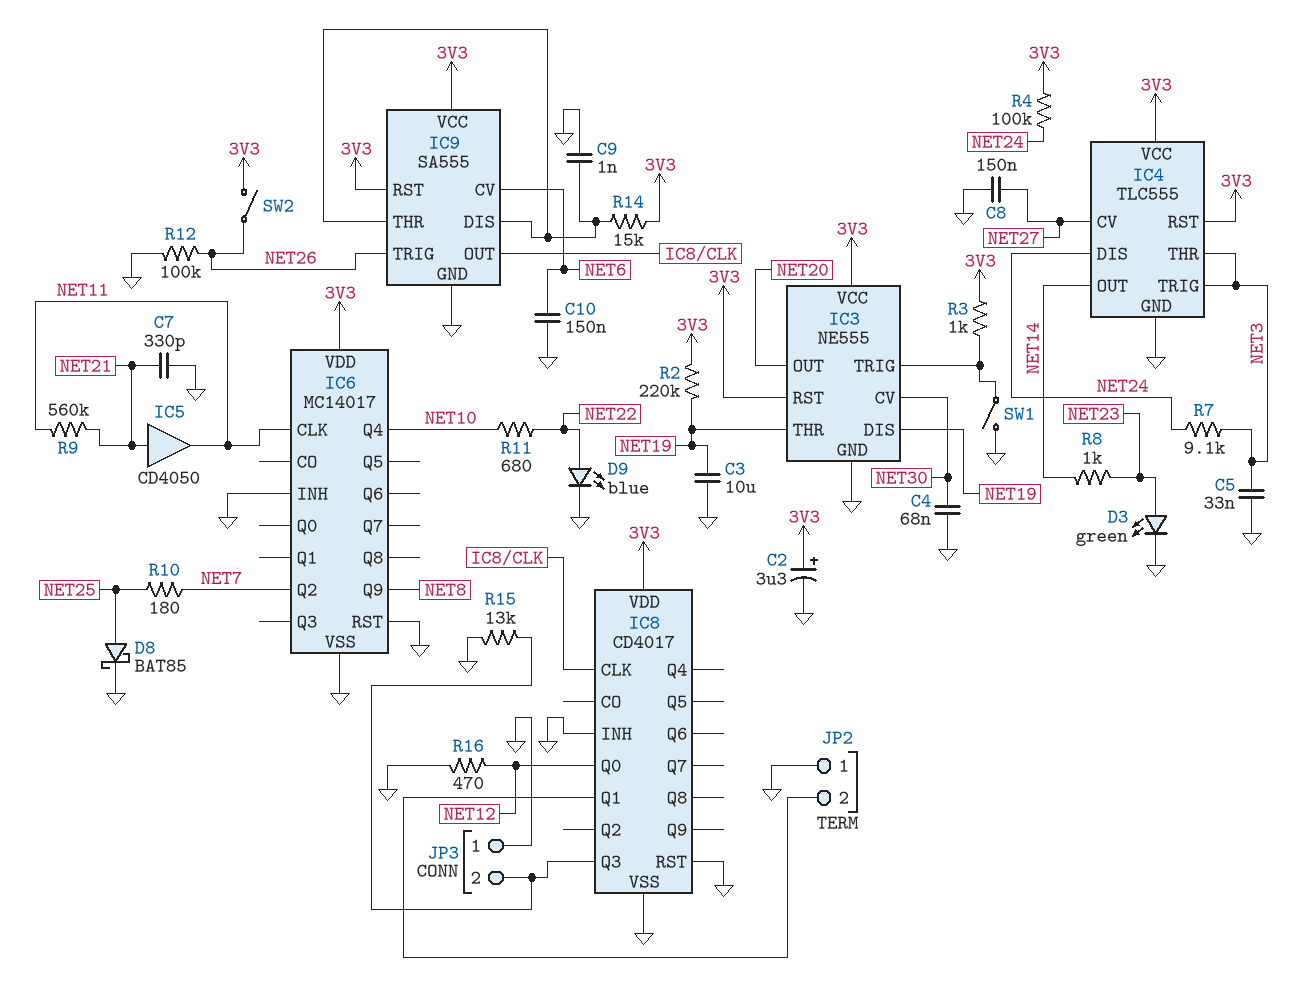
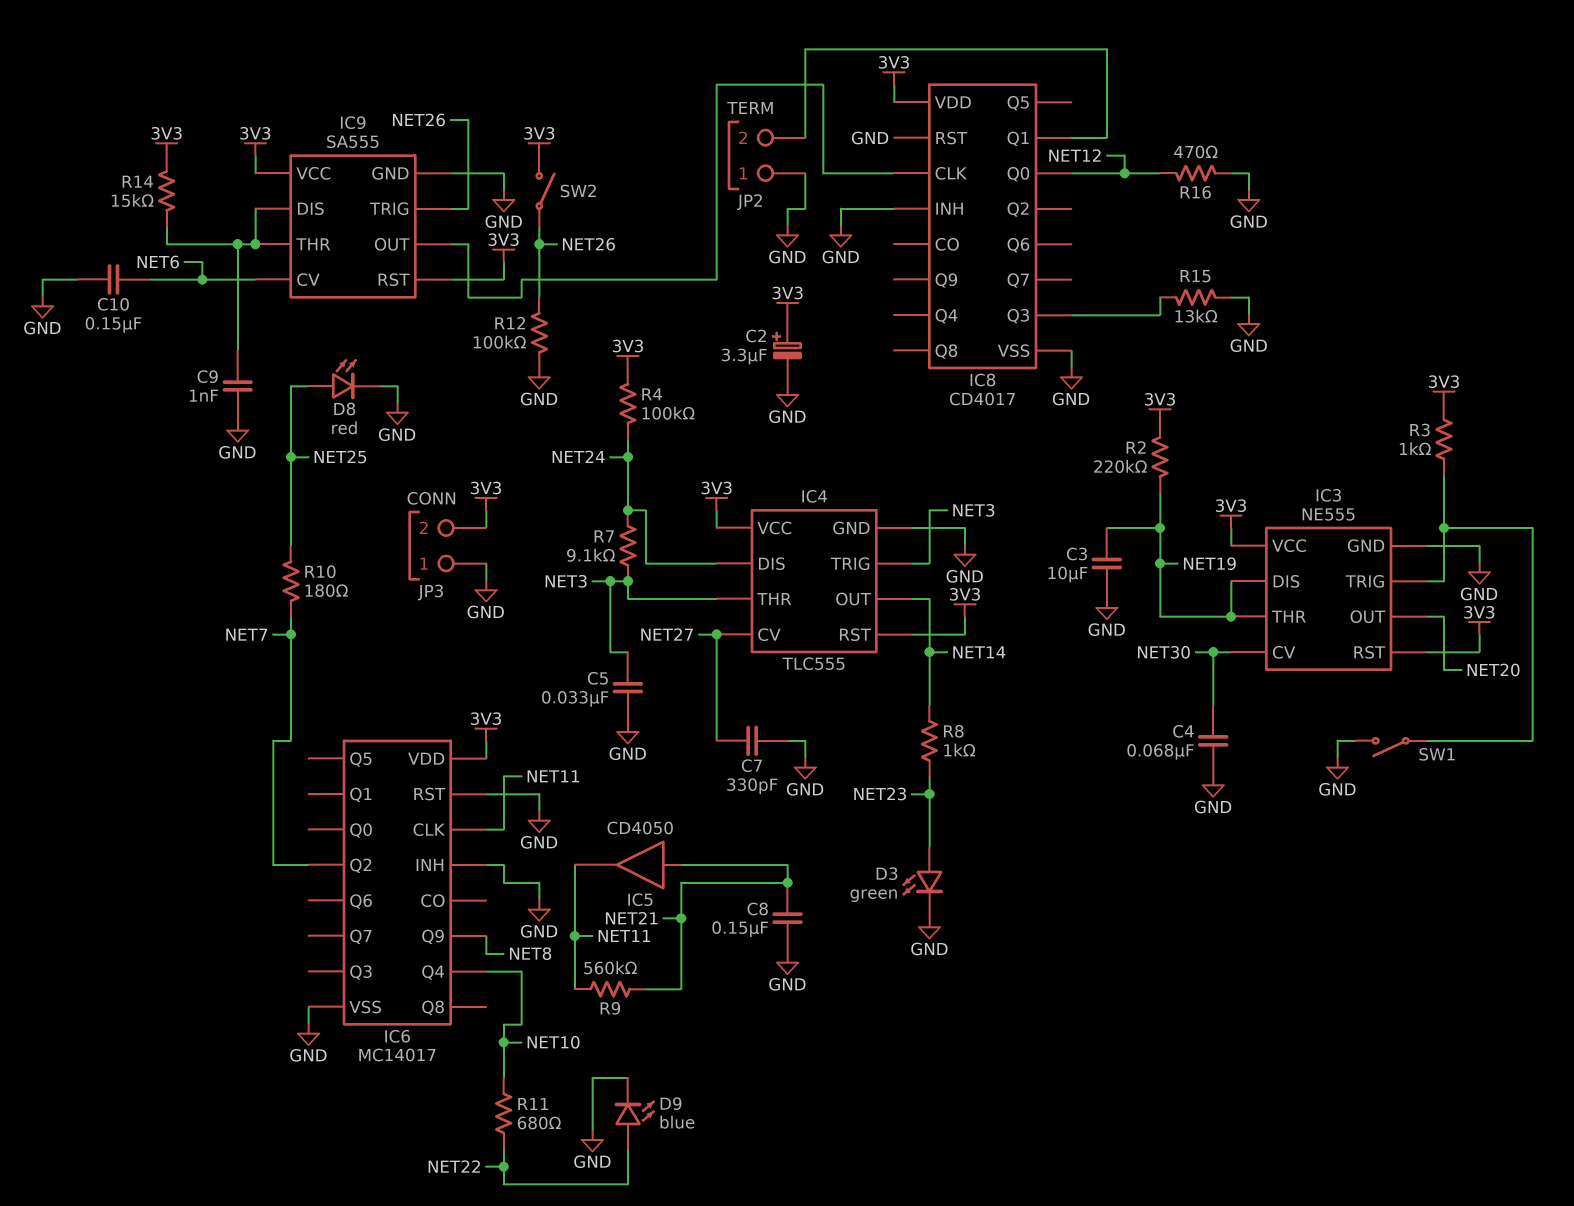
C7: 330pF (GND, NET21) -> 330pF (GND, NET27)
C8: 150nF (GND, NET27) -> 150nF (GND, NET21)
D8: schottky BAT85 (A NET25, K GND) -> LED red (A NET25, K GND)
JP3 pin 2: IC8/Q3 -> 3V3

